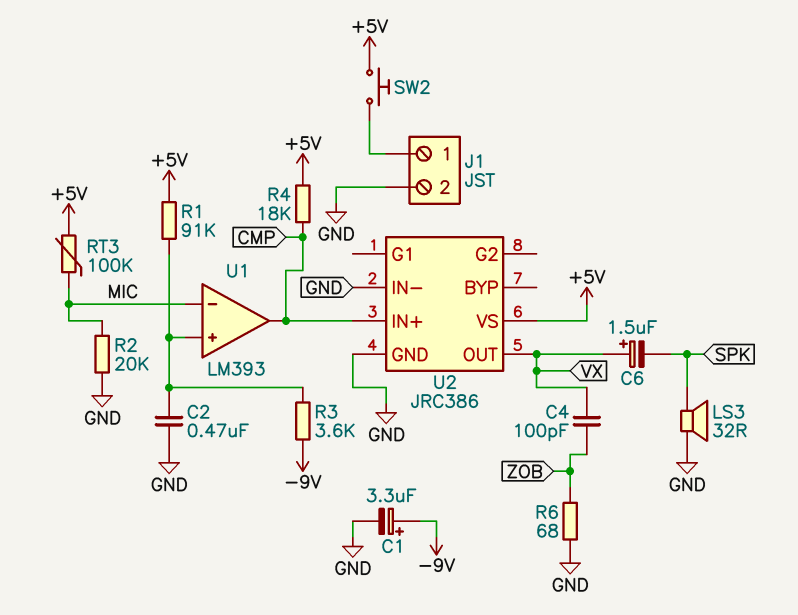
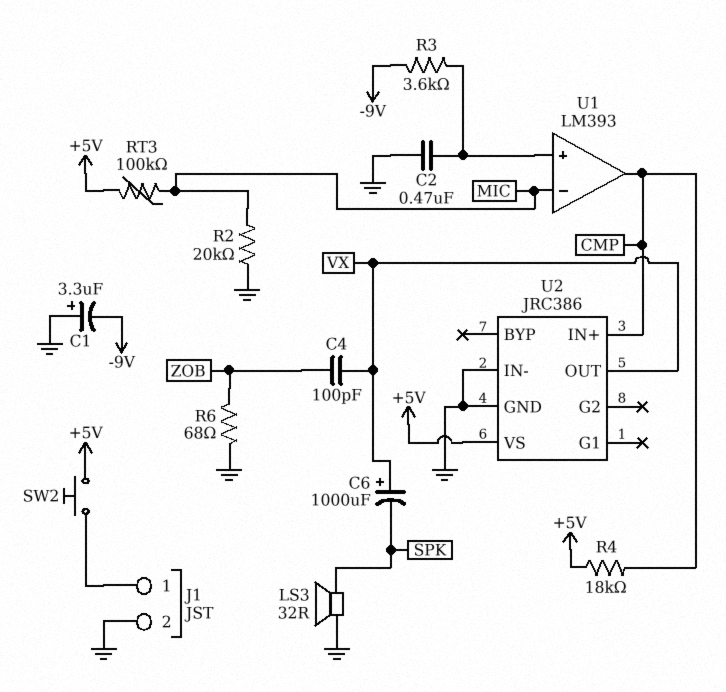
C1: 3.3uF (plus -9V, minus GND) -> 3.3uF (plus GND, minus -9V)
C6: 1.5uF (plus VX, minus SPK) -> 1000uF (plus VX, minus SPK)
R1: 91k (+5V, U1/in+) -> none

